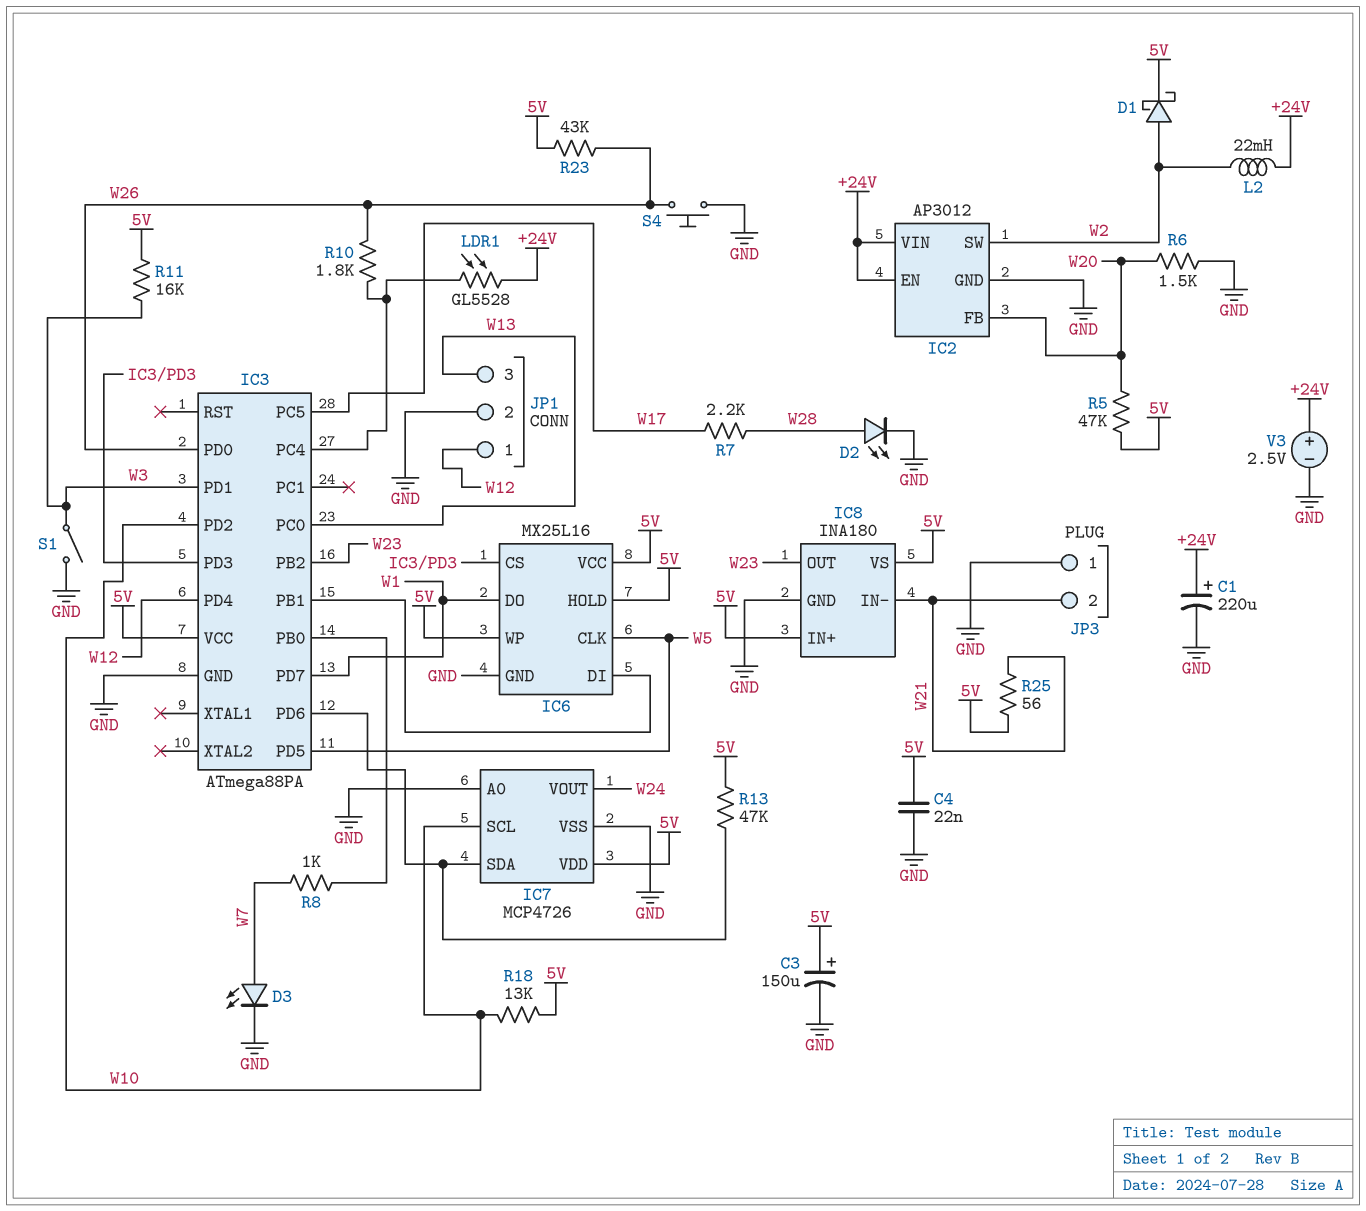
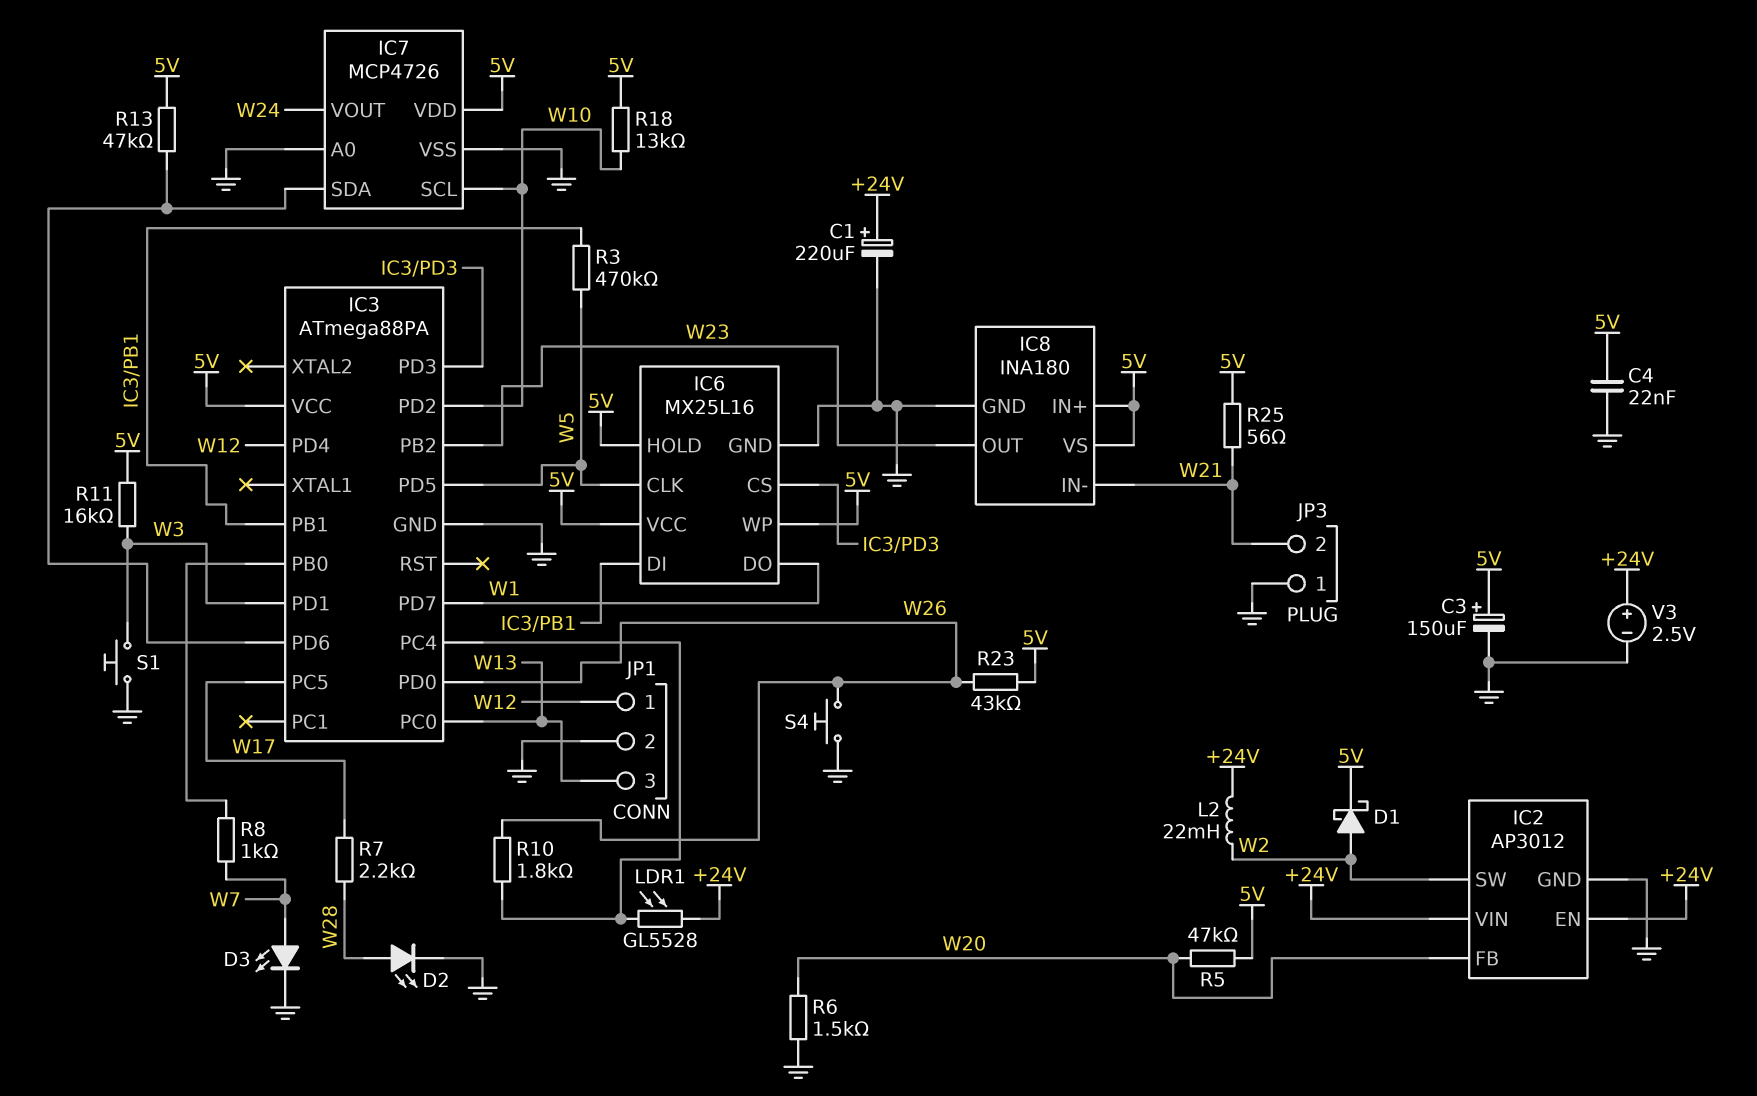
R3: none -> 470k (IC3/PB1, W5)
S1: switch (GND, W3) -> button (GND, W3)

